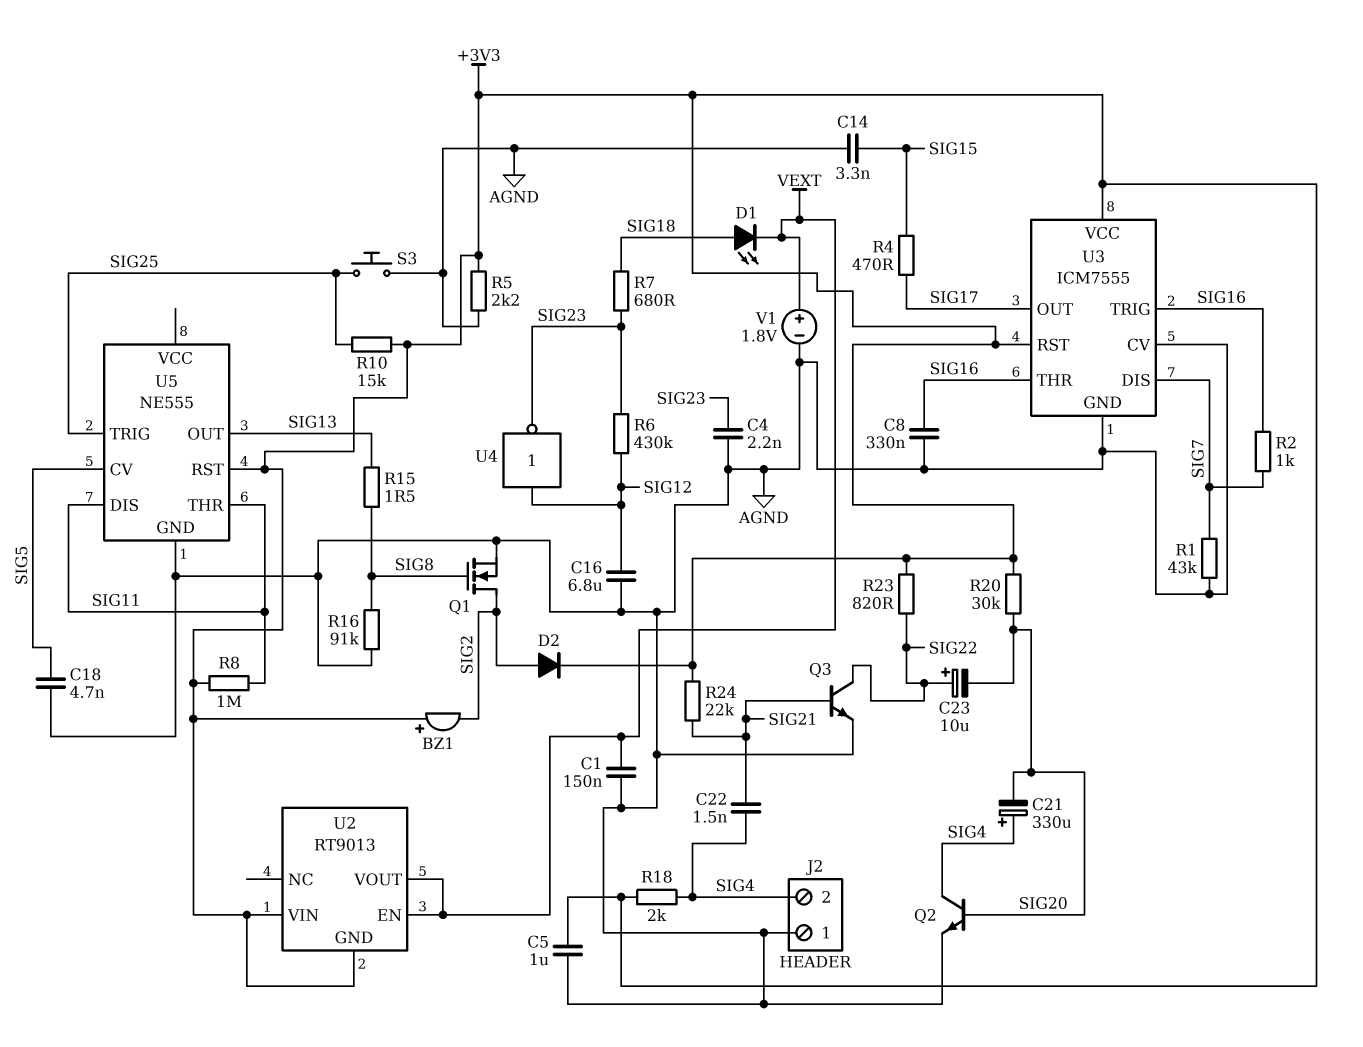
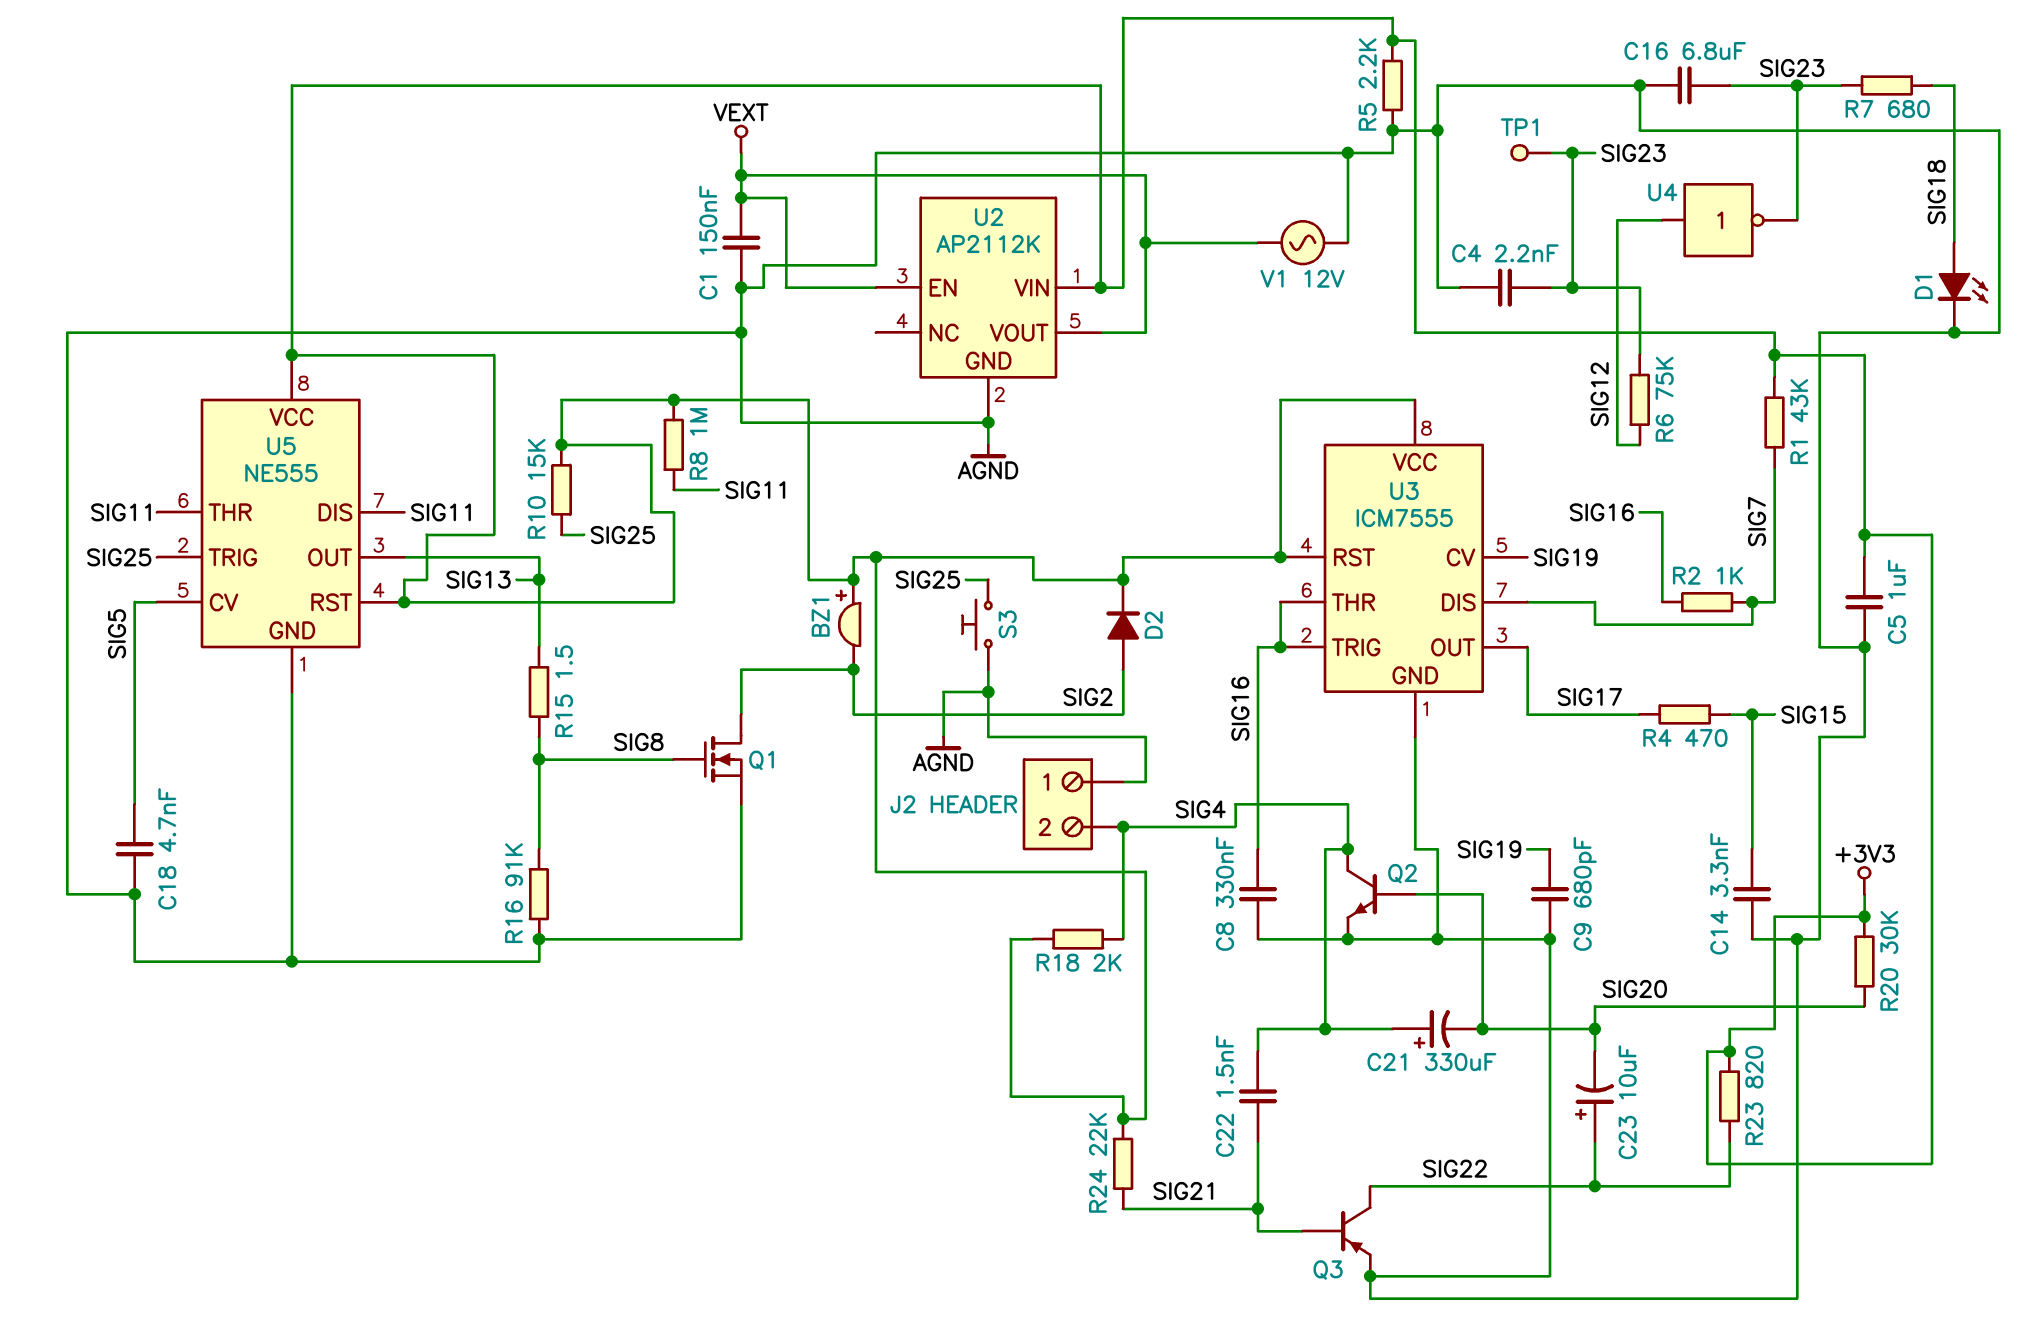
C9: none -> 680pF (AGND, SIG19)
C16: 6.8uF (AGND, SIG12) -> 6.8uF (AGND, SIG23)
D1: LED (A SIG18, K VEXT) -> LED (A SIG18, K AGND)
Q3: NPN (B SIG21, C SIG22, E AGND) -> PNP (B SIG21, C SIG22, E AGND)
R1: 43k (AGND, SIG7) -> 43k (+3V3, SIG7)
R6: 430k (SIG12, SIG23) -> 75k (SIG12, SIG23)
TP1: none -> test point (SIG23)
U2: RT9013 -> AP2112K
U2 pin GND: +3V3 -> AGND
U3 pin CV: AGND -> SIG19
U5 pin VCC: none -> +3V3
V1: 1.8V (plus VEXT, minus AGND) -> AC 12V (AGND, VEXT)

